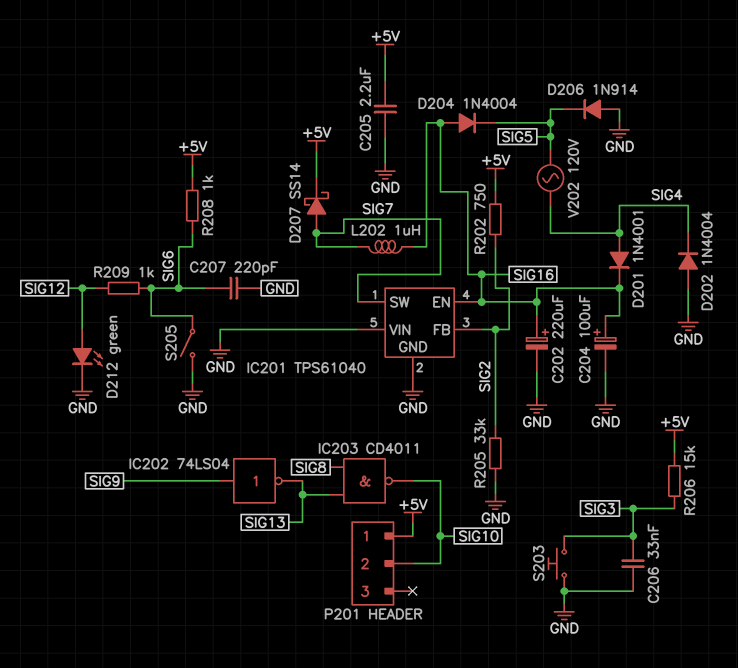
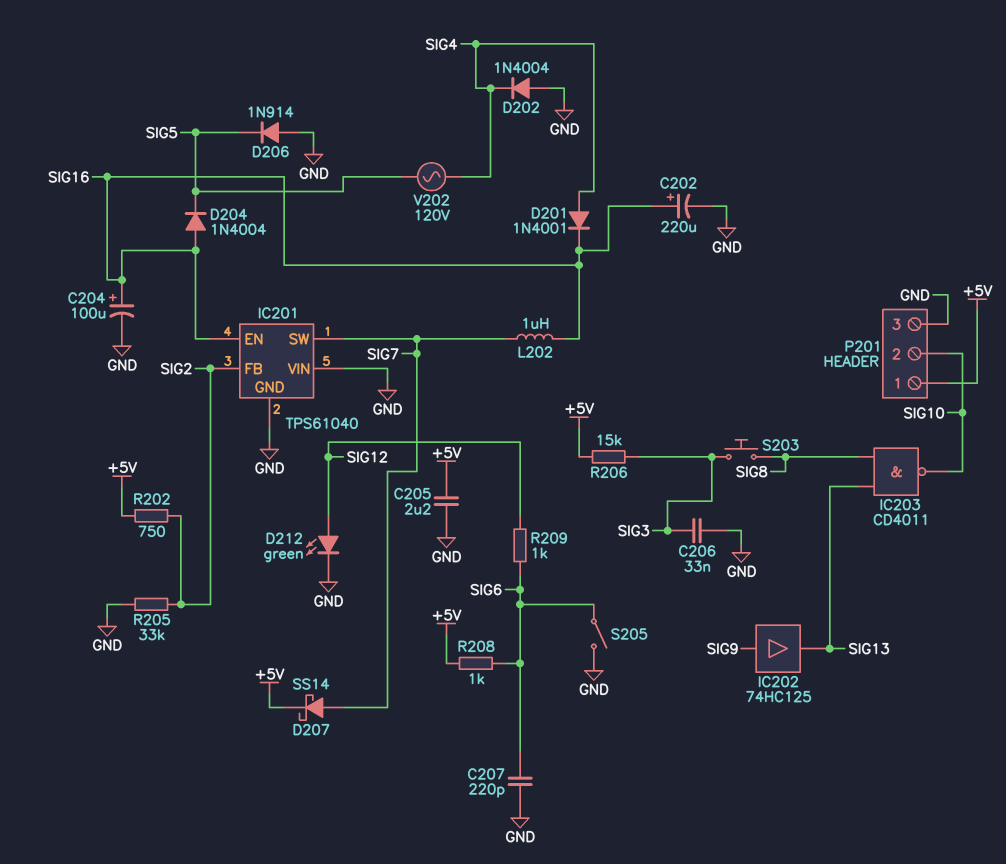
IC202: NOT 74LS04 (in SIG9, out SIG13) -> buffer 74HC125 (in SIG9, out SIG13)
P201 pin 3: none -> GND
S203: button (GND, SIG3) -> button (SIG3, SIG8)

